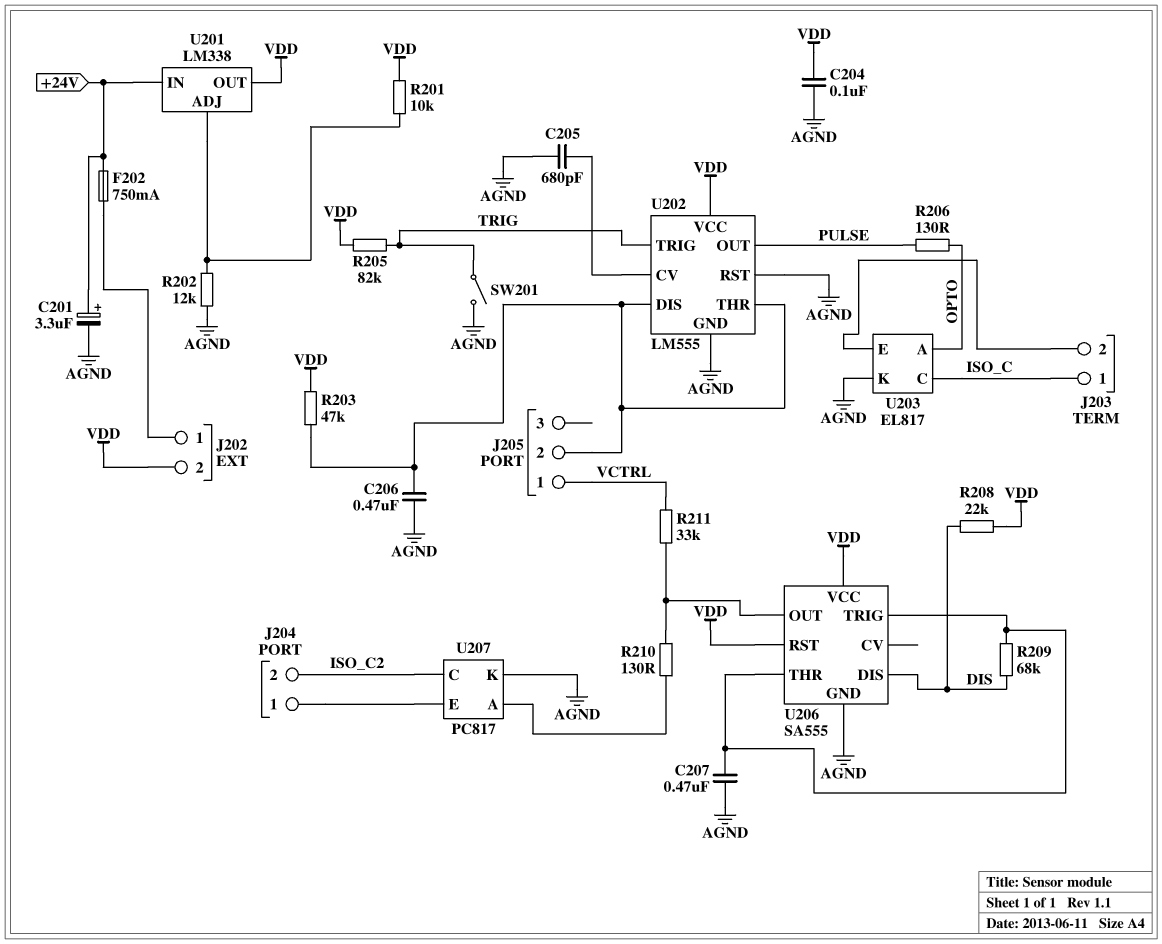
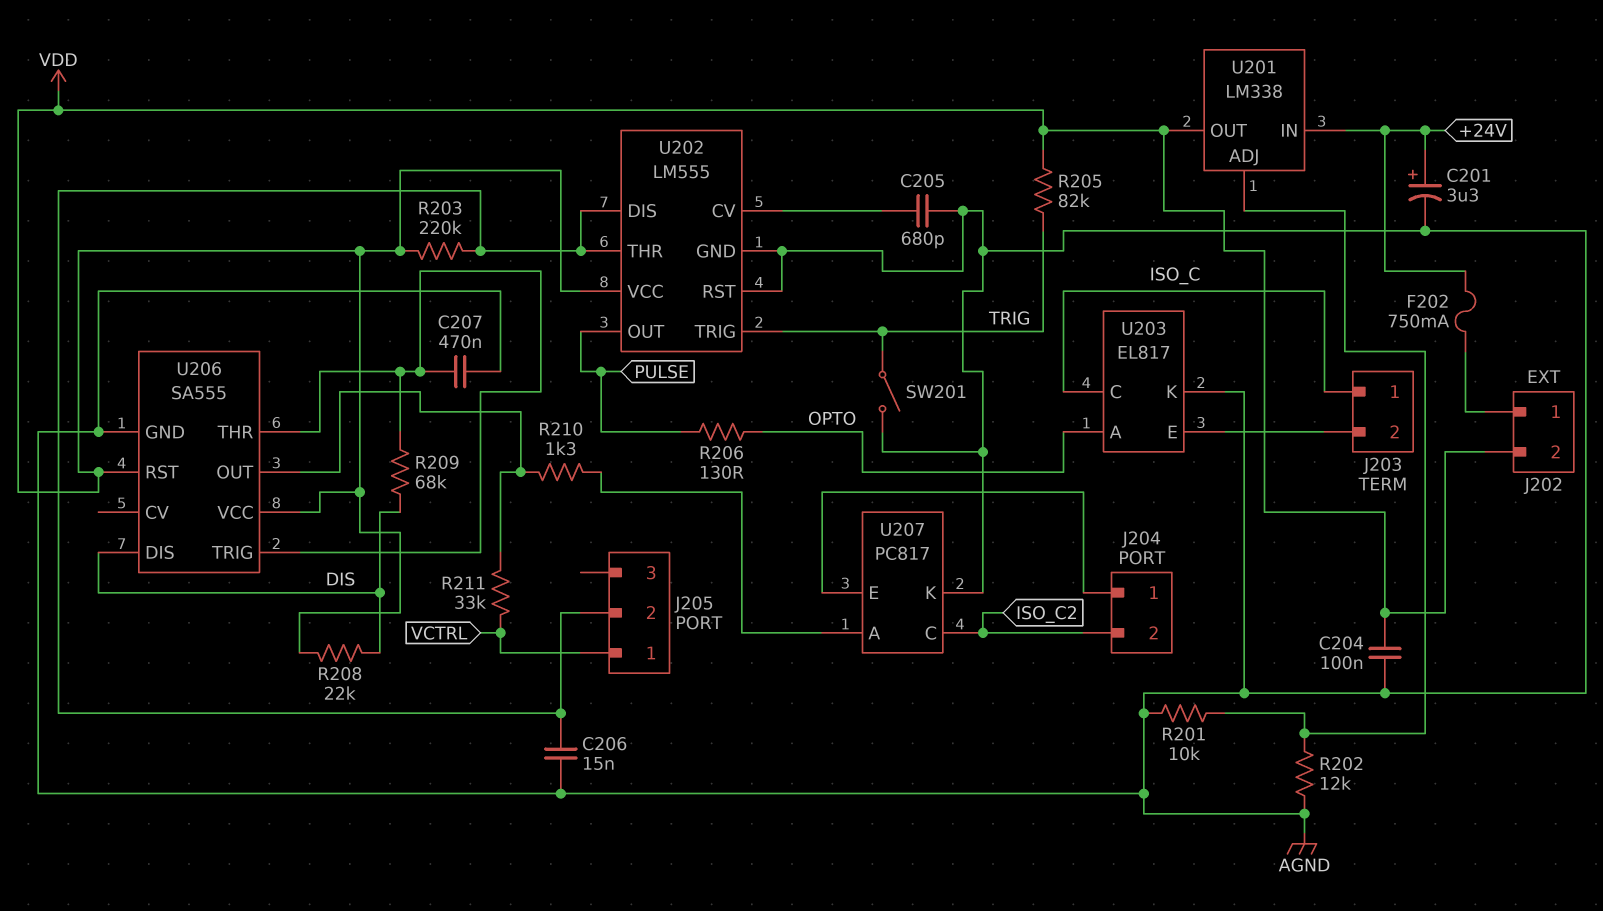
C206: 470nF (AGND, J205/2) -> 15nF (AGND, J205/2)
R201: 10k (U201/ADJ, VDD) -> 10k (AGND, U201/ADJ)
R203: 47k (J205/2, VDD) -> 220k (J205/2, VDD)
R210: 130 (U206/OUT, U207/A) -> 1.3k (U206/OUT, U207/A)

